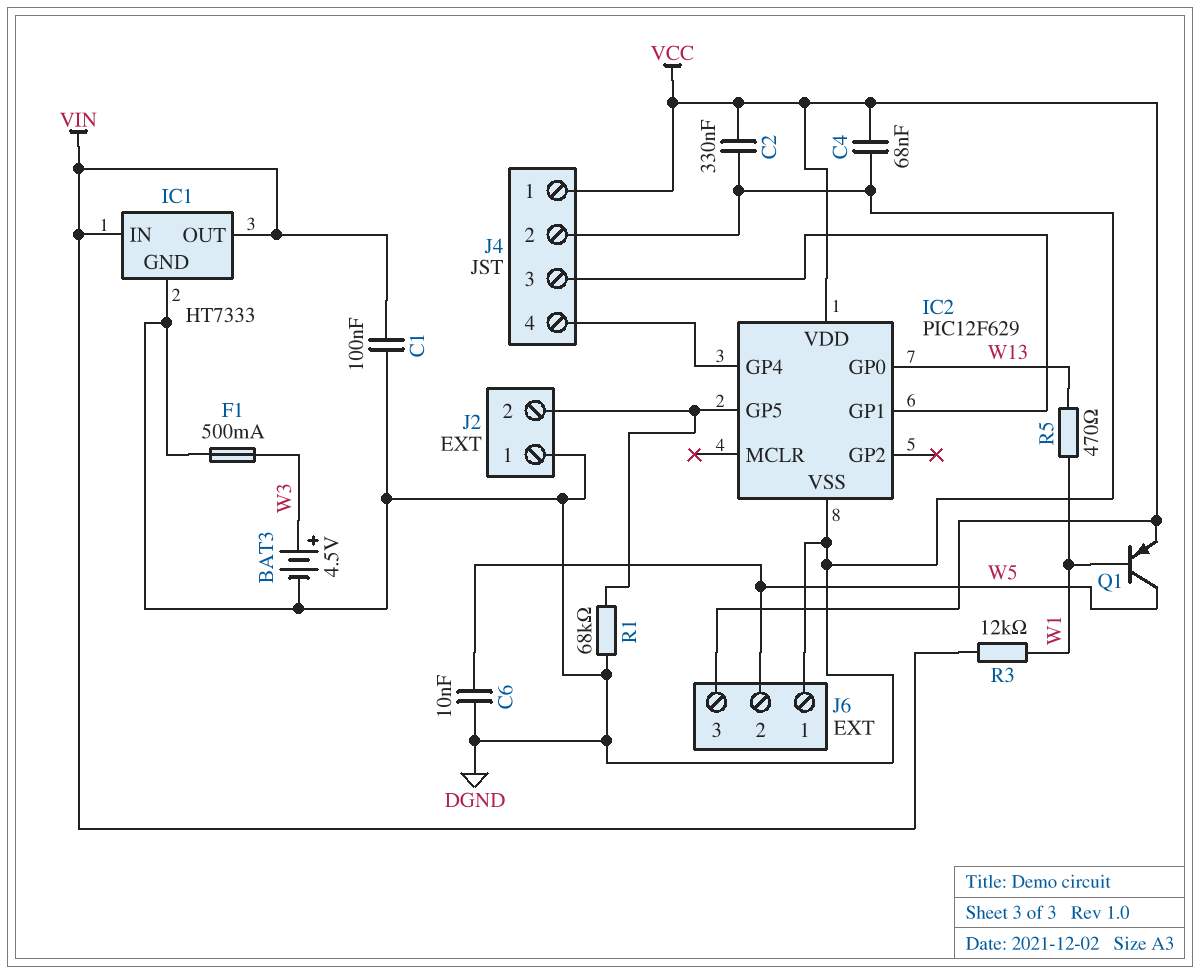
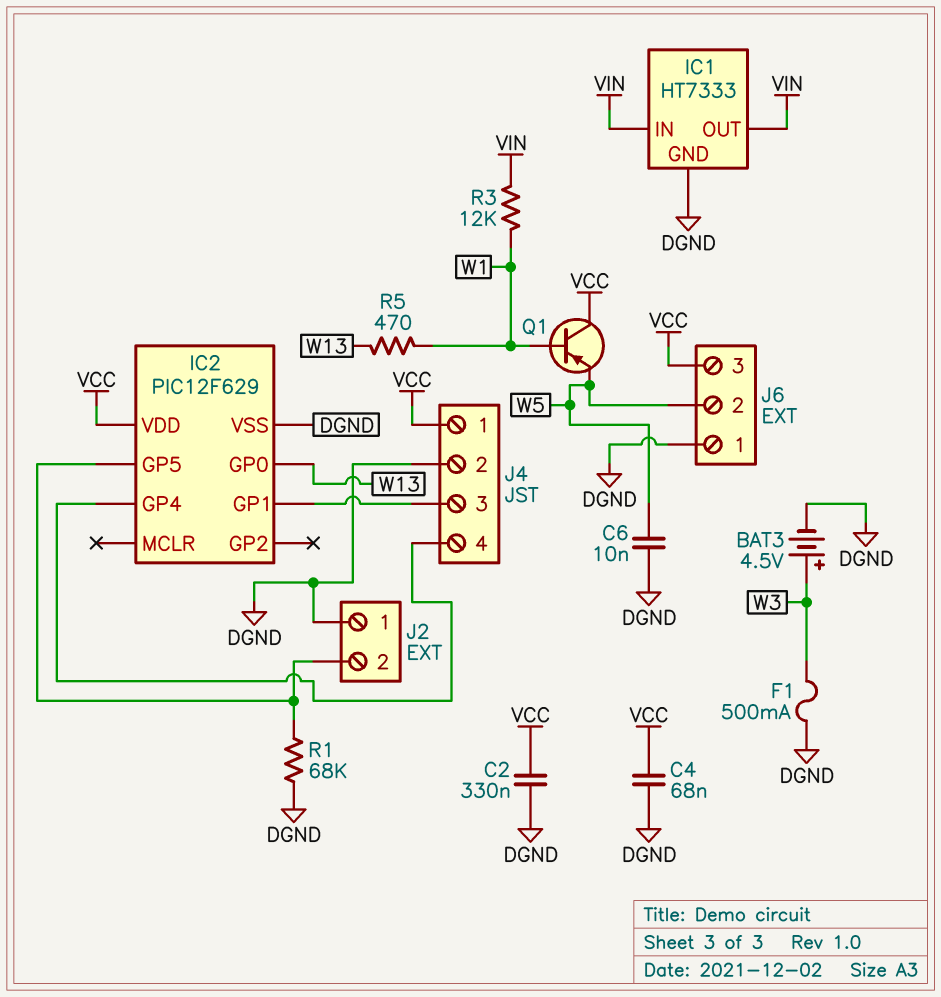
C1: 100nF (DGND, VIN) -> none
Q1: PNP (B W1, C W5, E VCC) -> PNP (B W1, C VCC, E W5)

